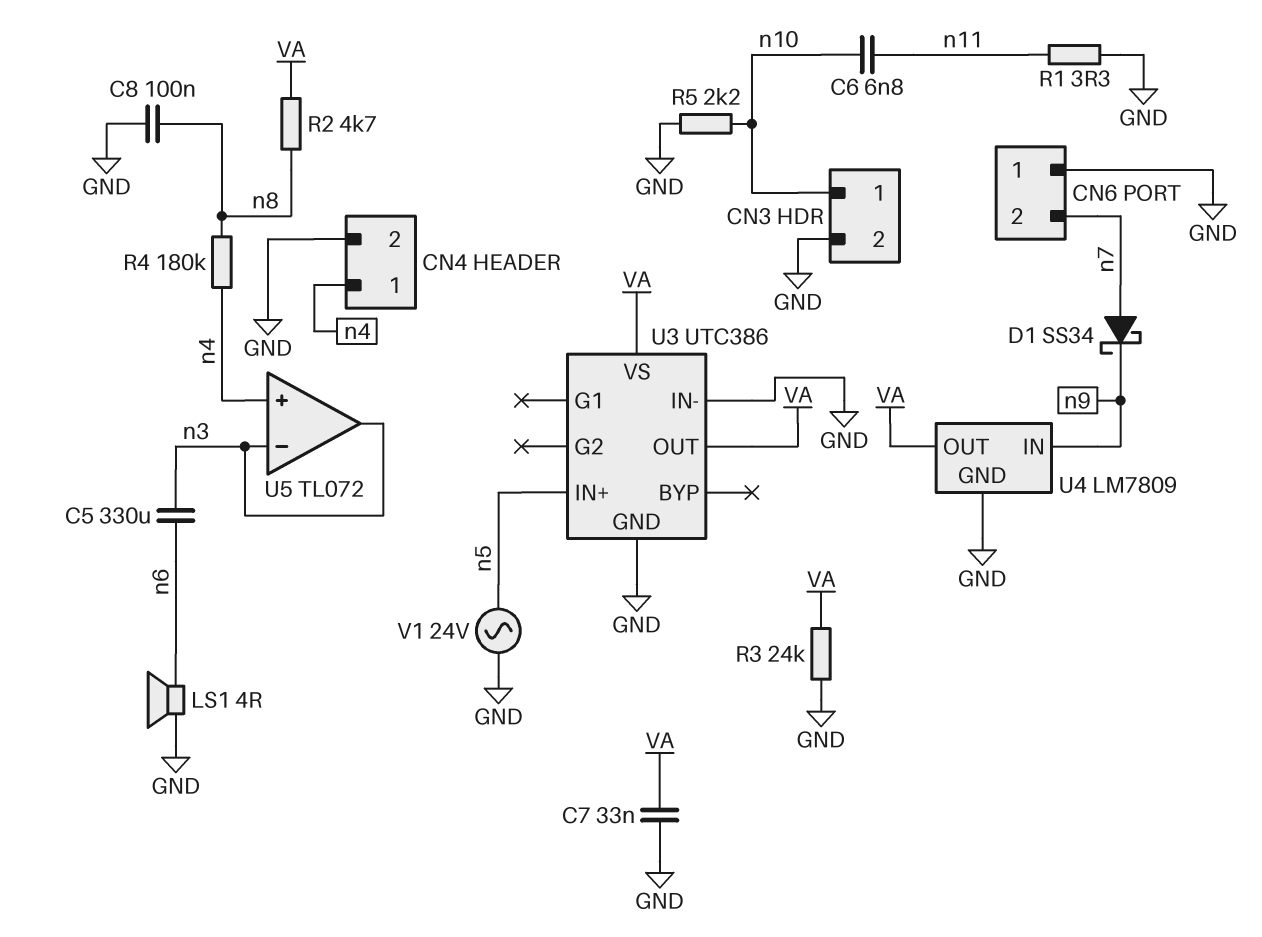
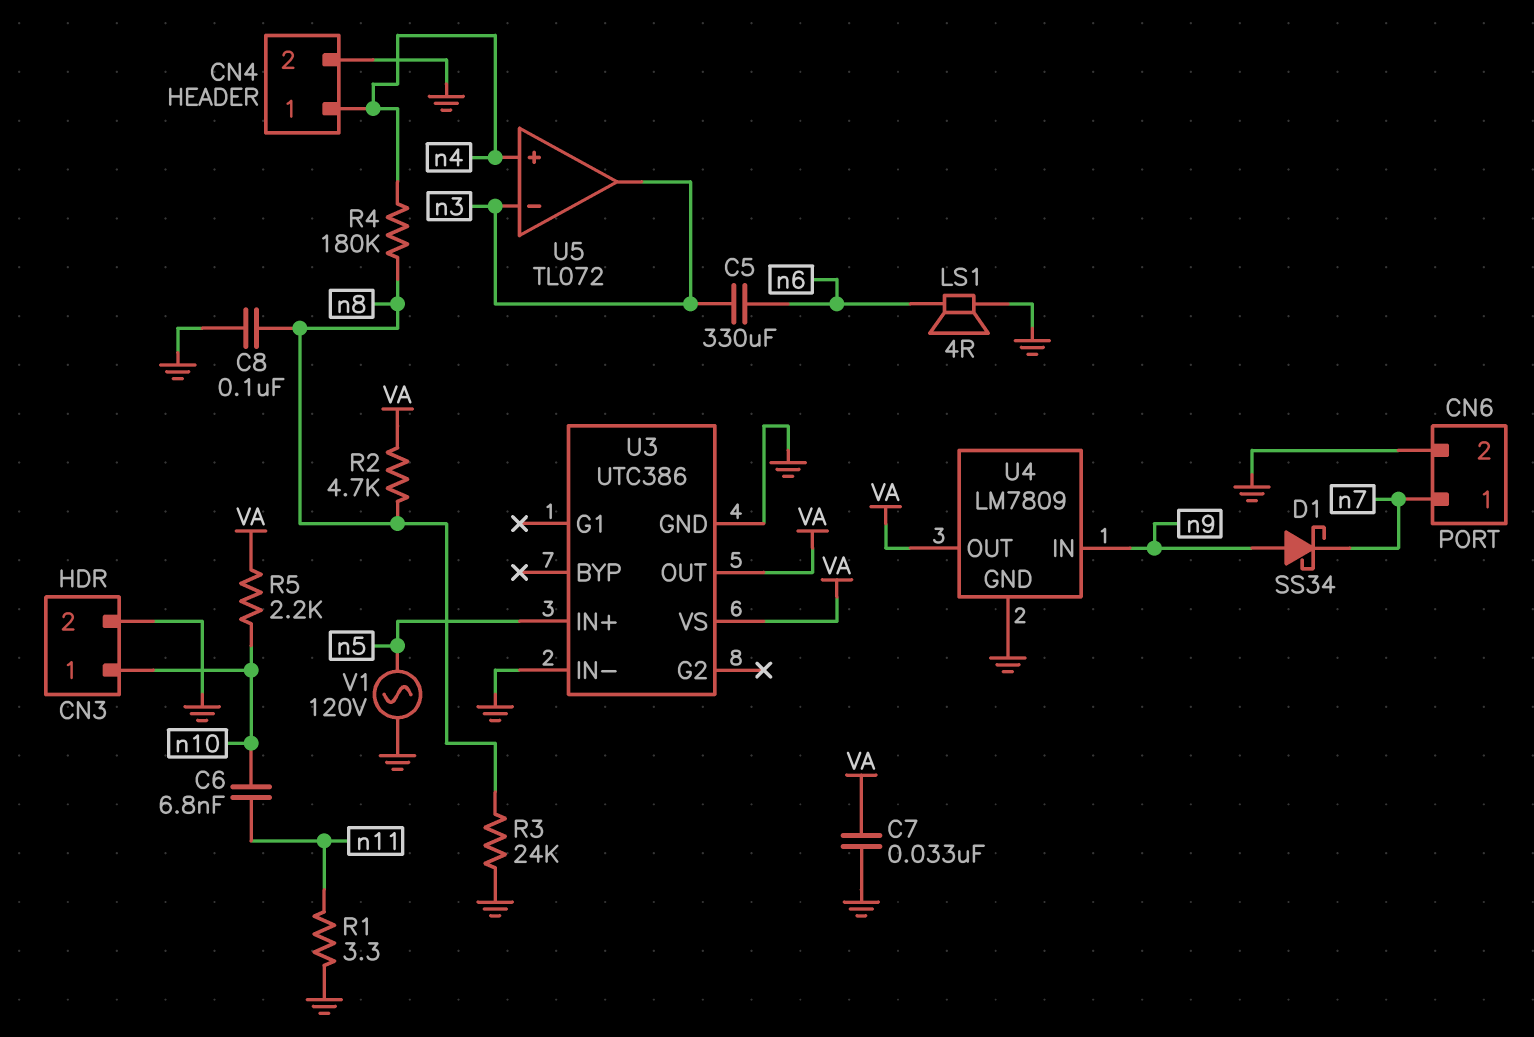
CN6 pin 1: GND -> n7
CN6 pin 2: n7 -> GND
D1: schottky SS34 (A n7, K n9) -> schottky SS34 (A n9, K n7)
R3: 24k (GND, VA) -> 24k (GND, n8)
R5: 2.2k (GND, n10) -> 2.2k (VA, n10)
V1: AC 24V (GND, n5) -> AC 120V (GND, n5)

